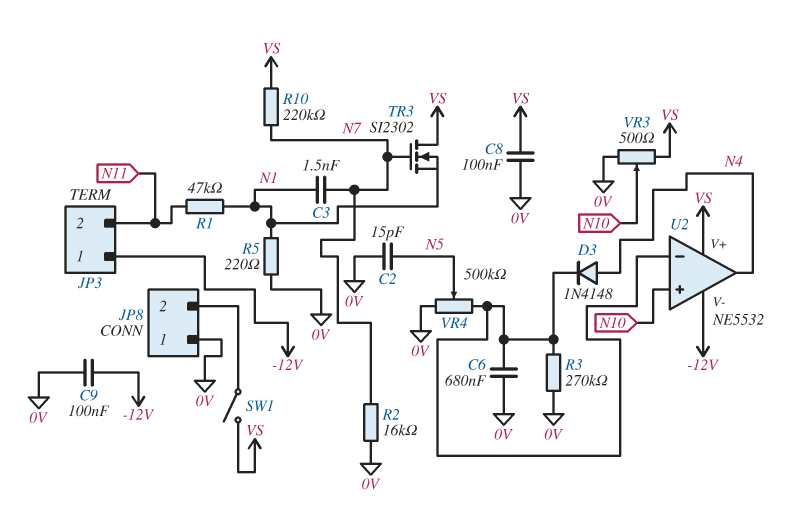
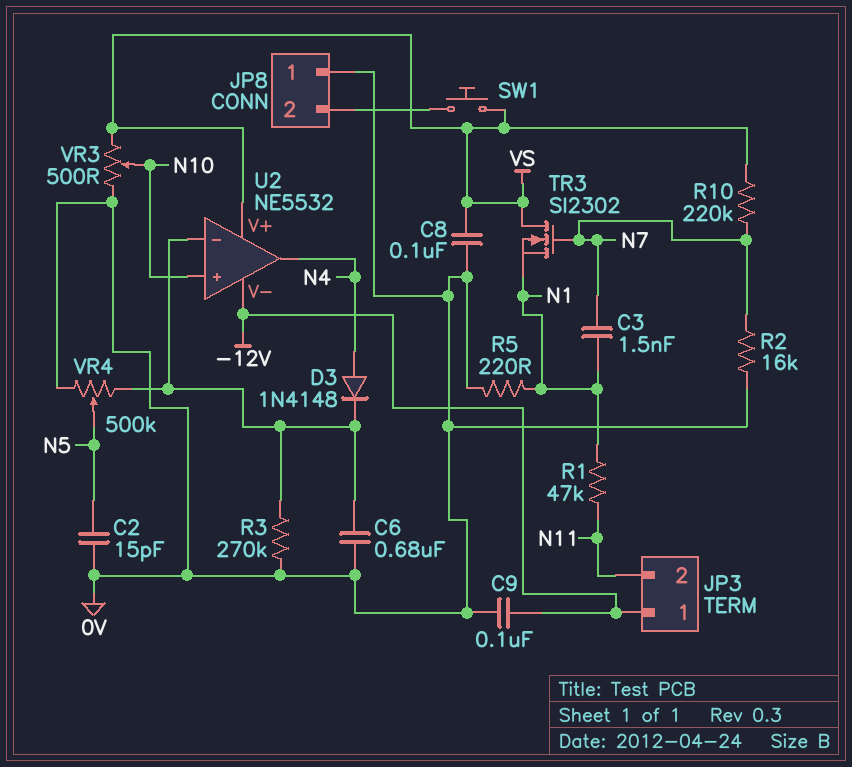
SW1: switch (JP8/2, VS) -> button (JP8/2, VS)

